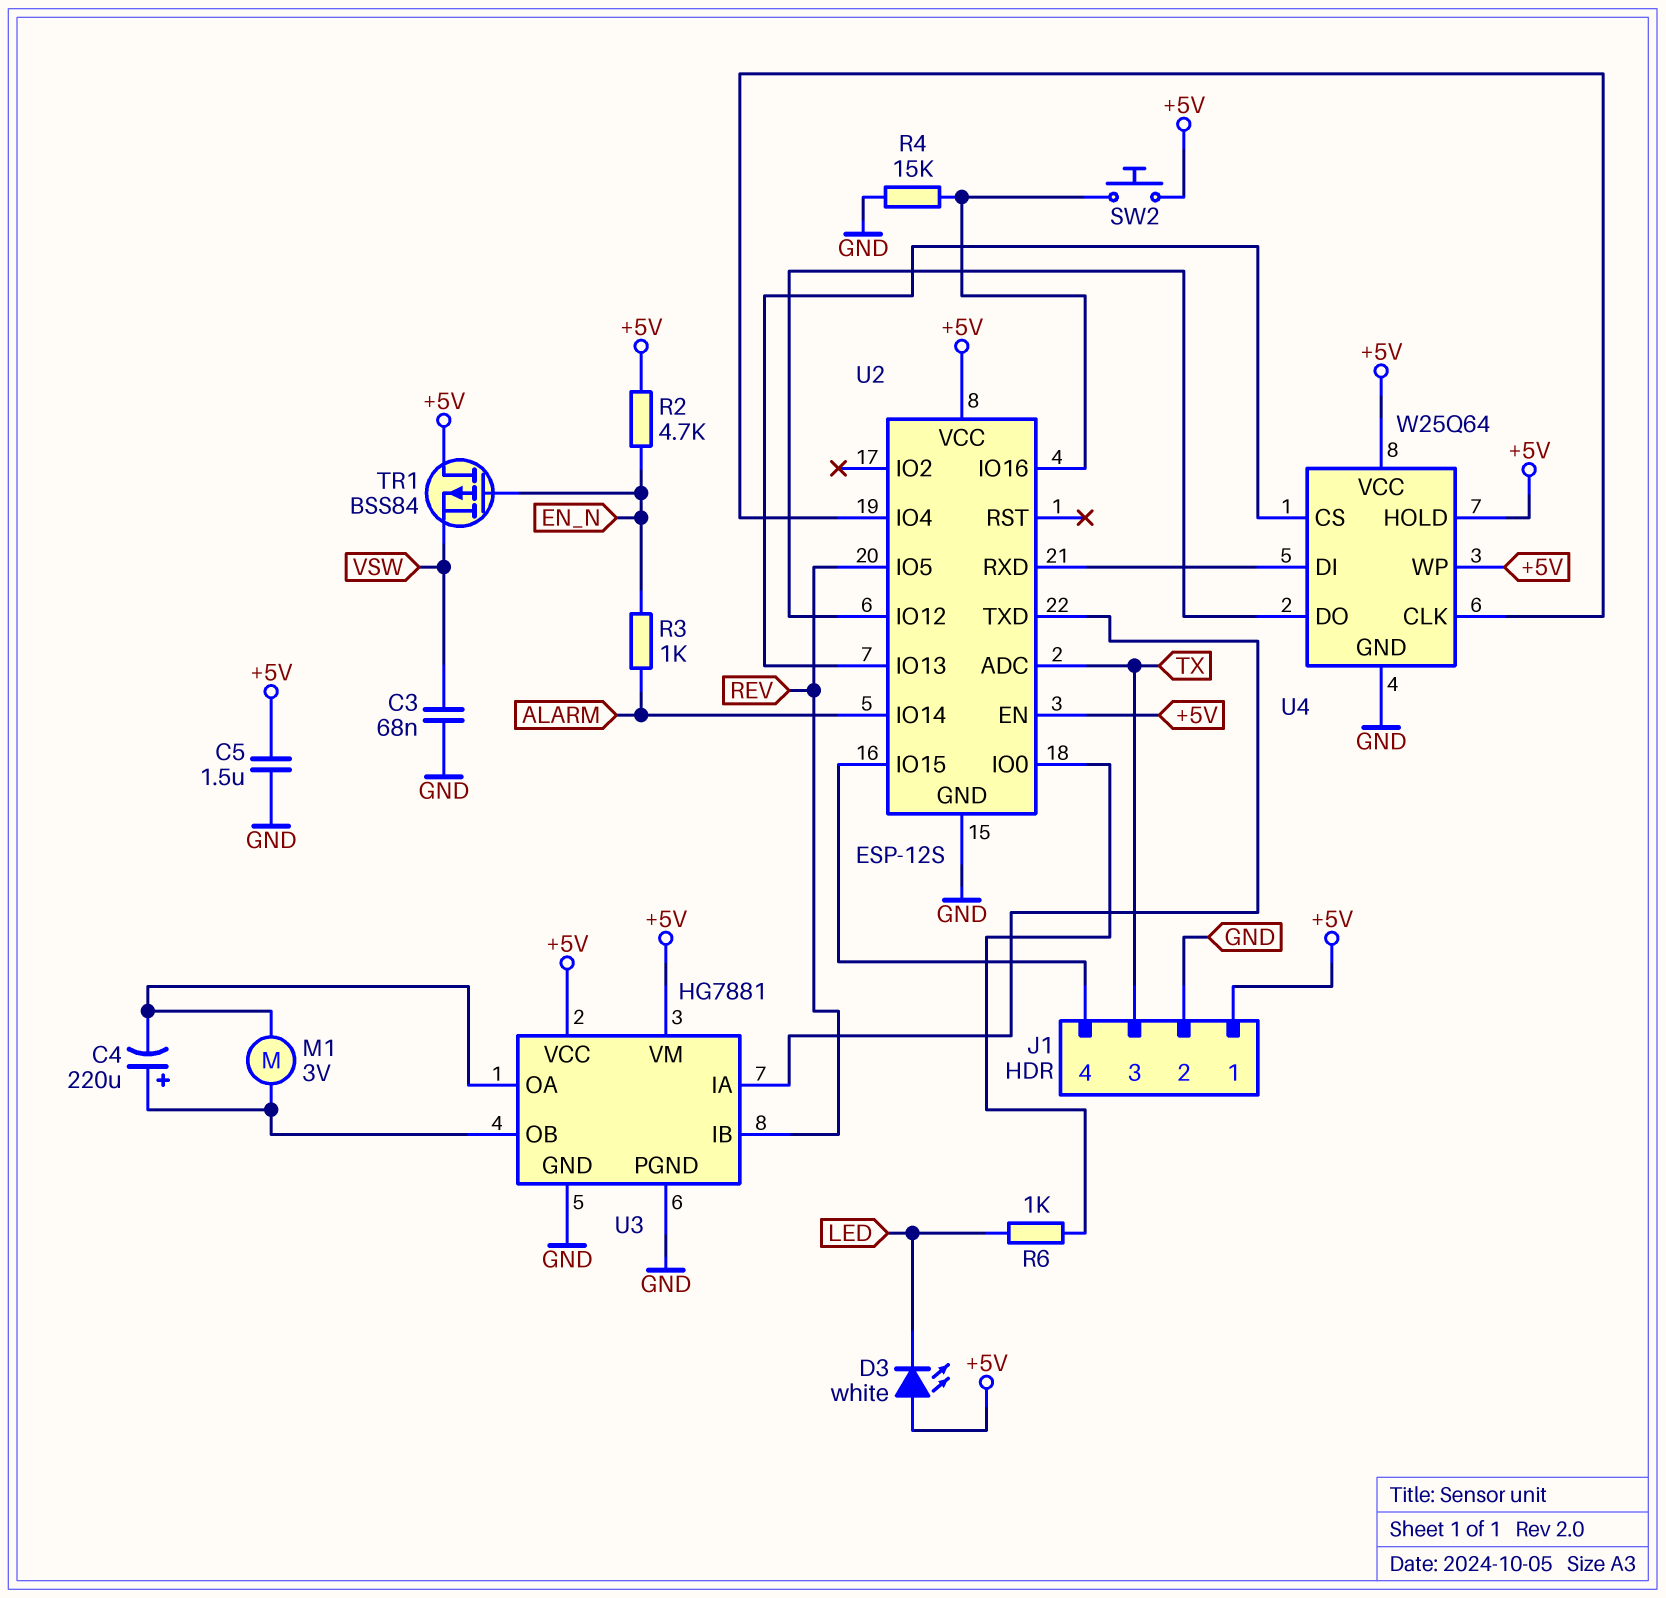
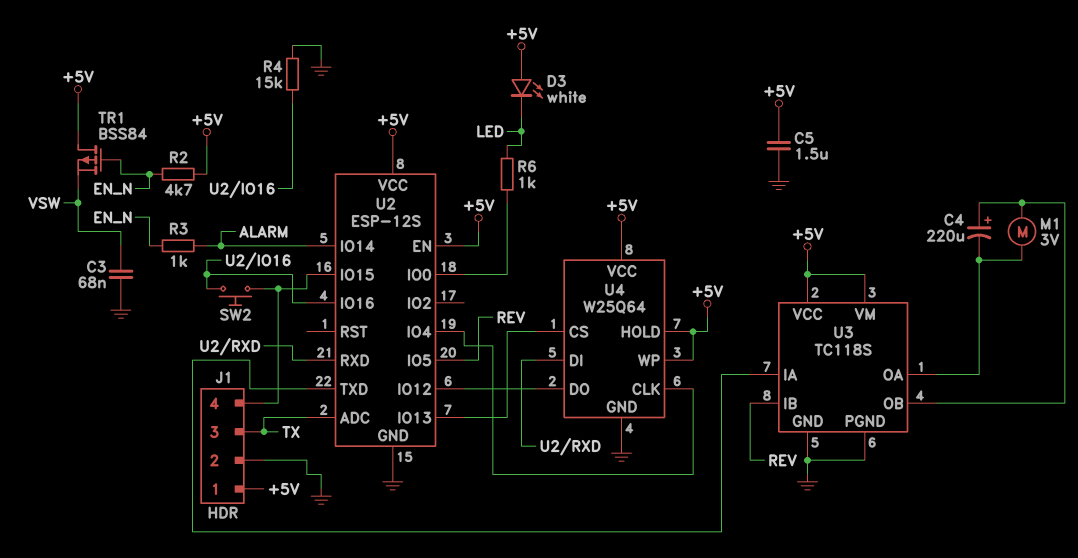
SW2: button (+5V, U2/IO16) -> button (J1/4, U2/IO16)
U3: HG7881 -> TC118S

